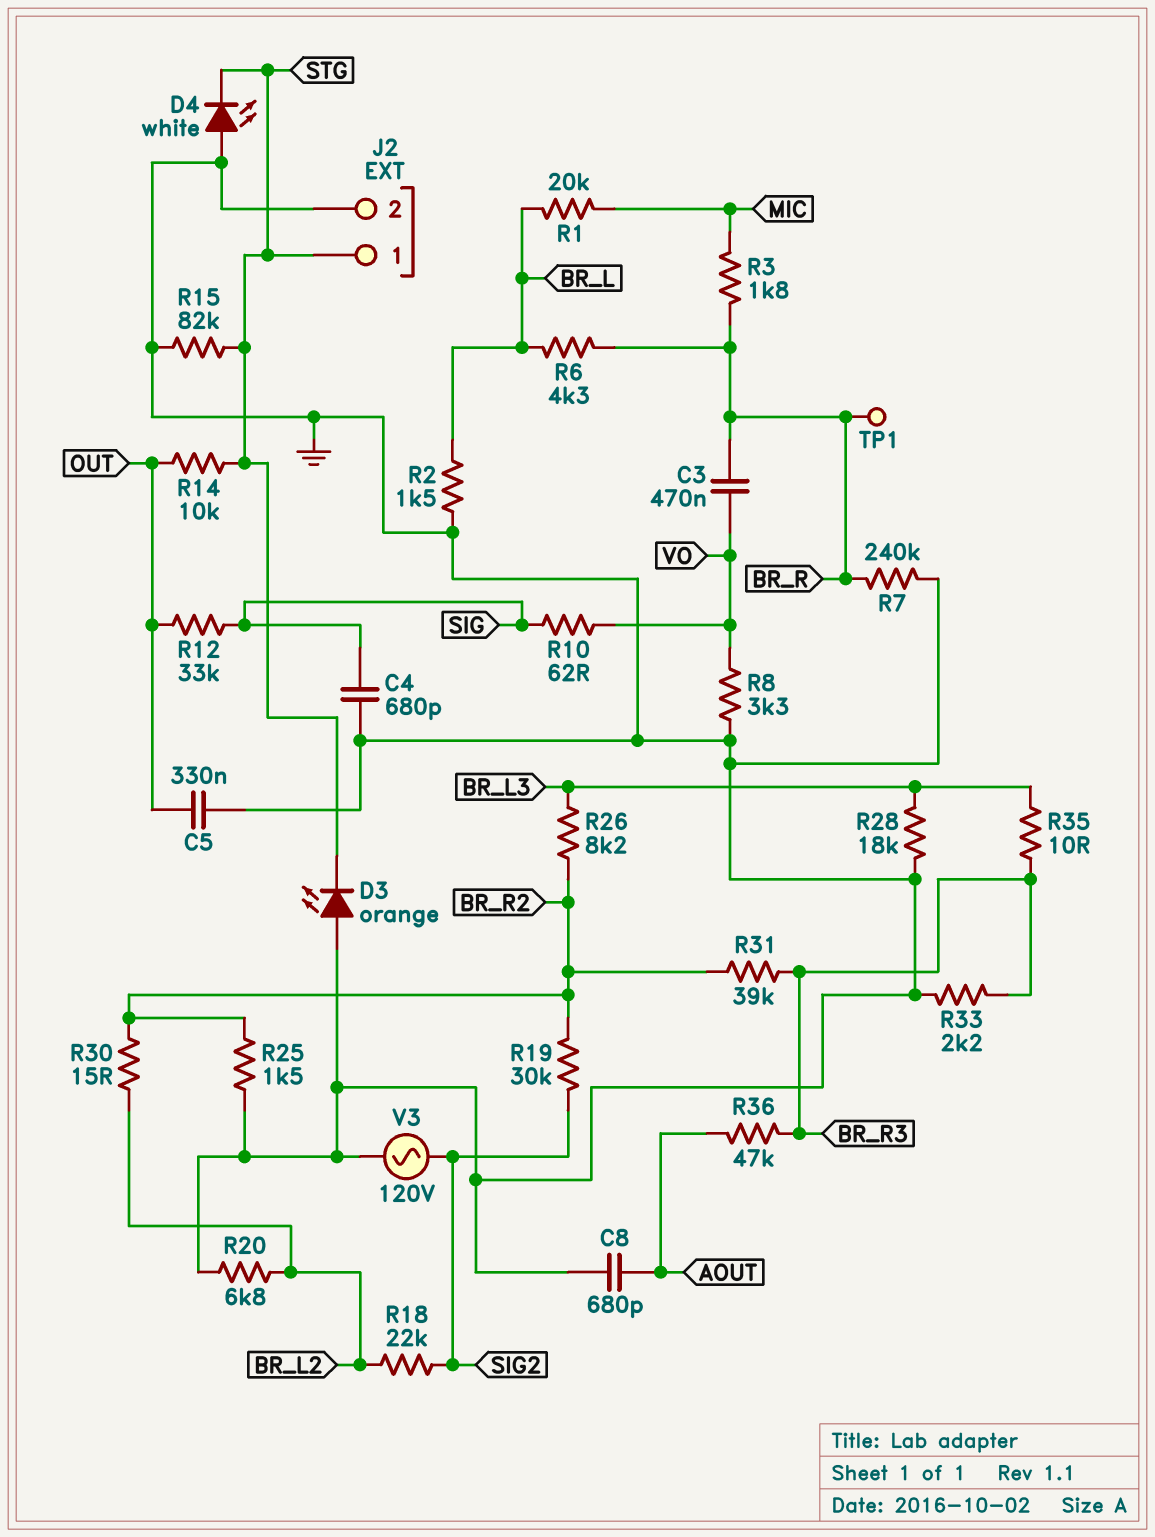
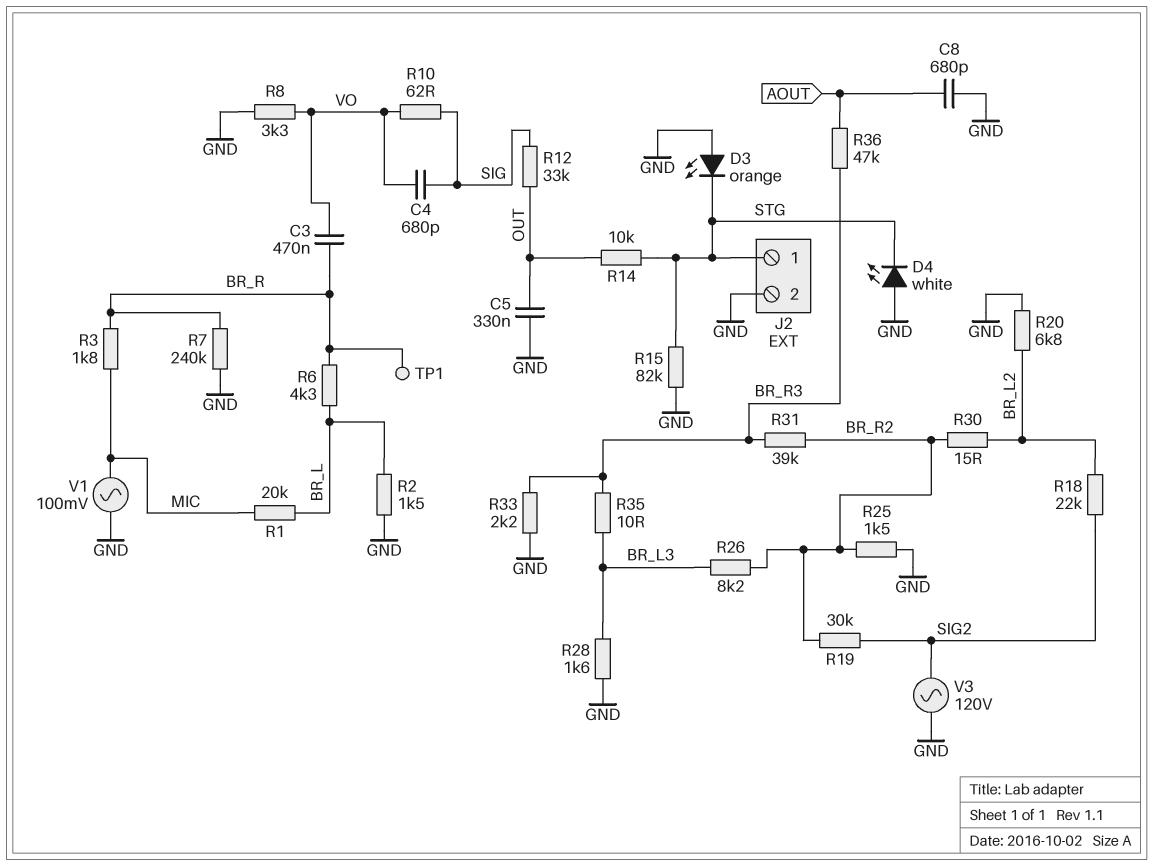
C4: 680pF (GND, SIG) -> 680pF (SIG, VO)
R28: 18k (BR_L3, GND) -> 1.6k (BR_L3, GND)
V1: none -> AC 100mV (GND, MIC)

